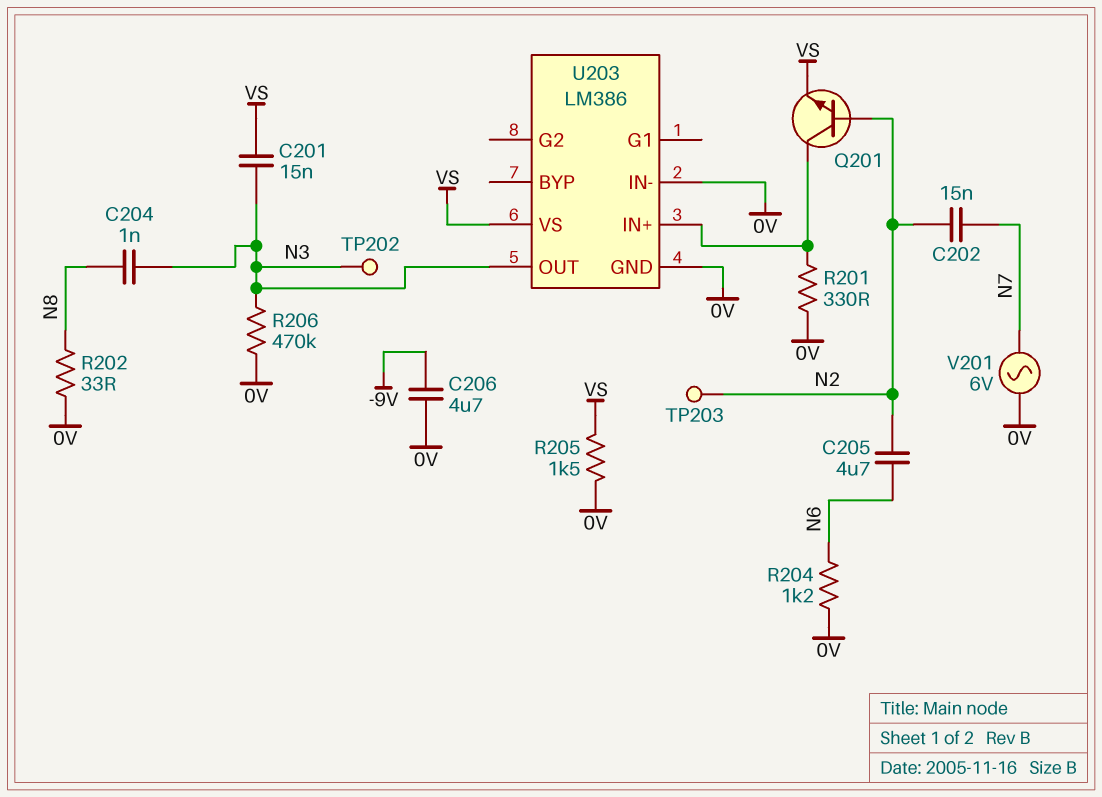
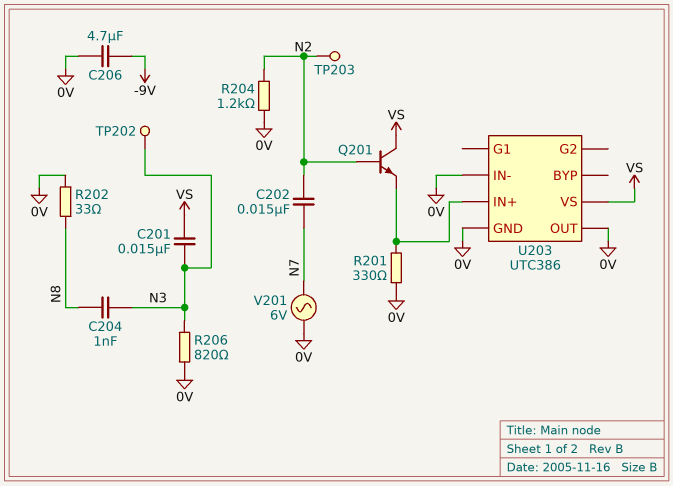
C205: 4.7uF (N2, N6) -> none
Q201: NPN (B N2, C U203/IN+, E VS) -> NPN (B N2, C VS, E U203/IN+)
R204: 1.2k (0V, N6) -> 1.2k (0V, N2)
R205: 1.5k (0V, VS) -> none
R206: 470k (0V, N3) -> 820 (0V, N3)
U203: LM386 -> UTC386
U203 pin OUT: N3 -> 0V

